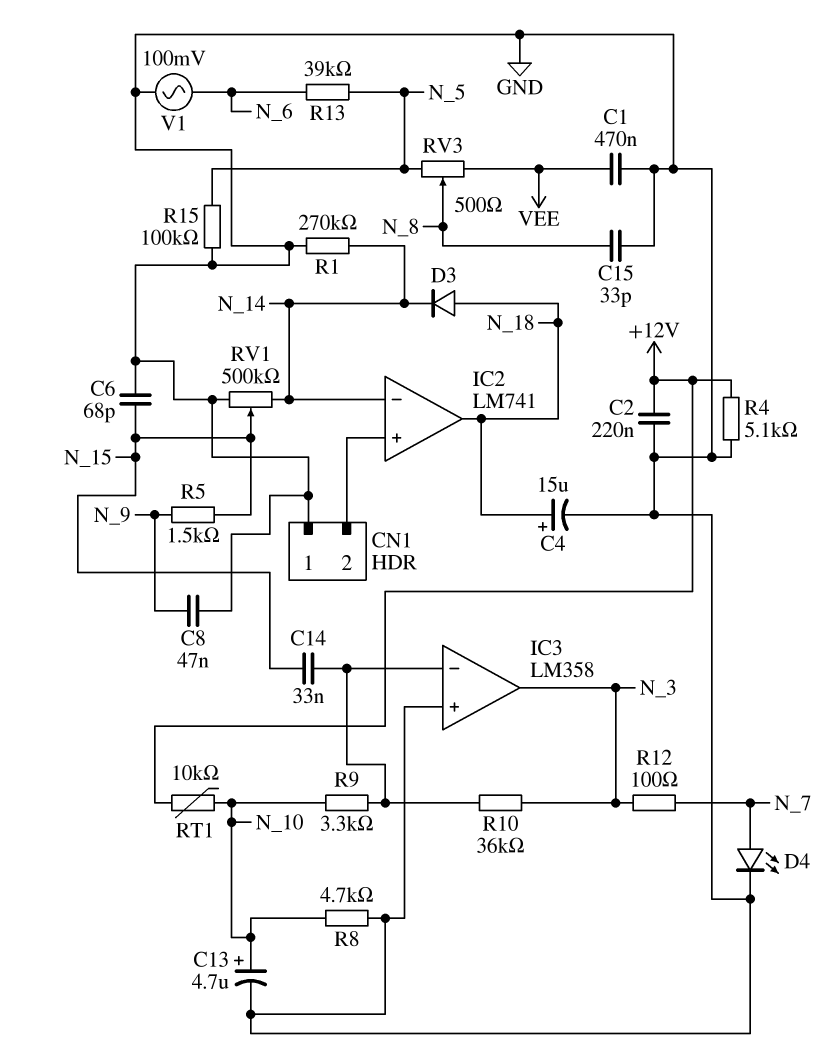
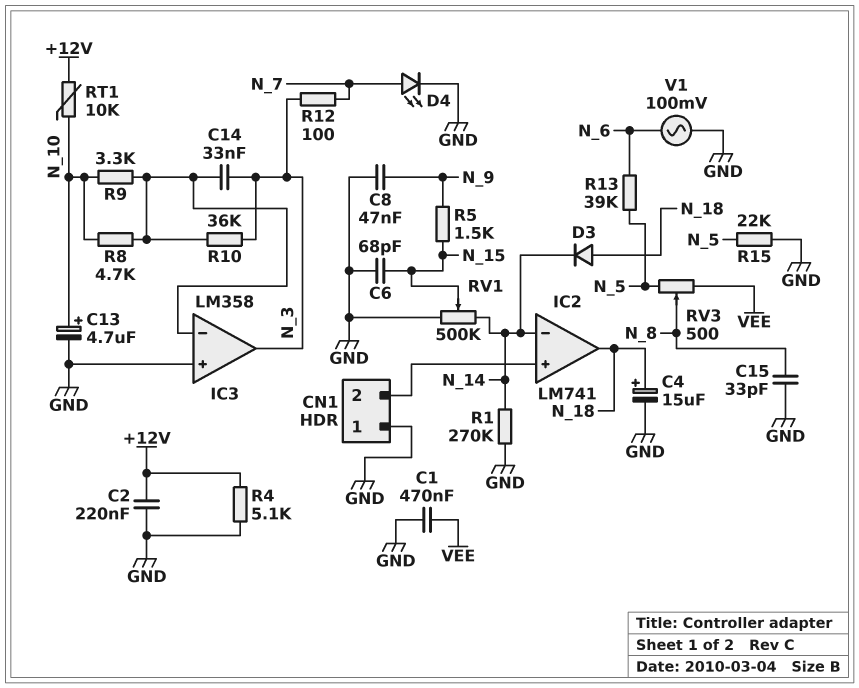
C14: 33nF (IC3/in-, N_15) -> 33nF (IC3/in-, N_3)
R8: 4.7k (GND, N_10) -> 4.7k (IC3/in-, N_10)
R15: 100k (GND, N_5) -> 22k (GND, N_5)

